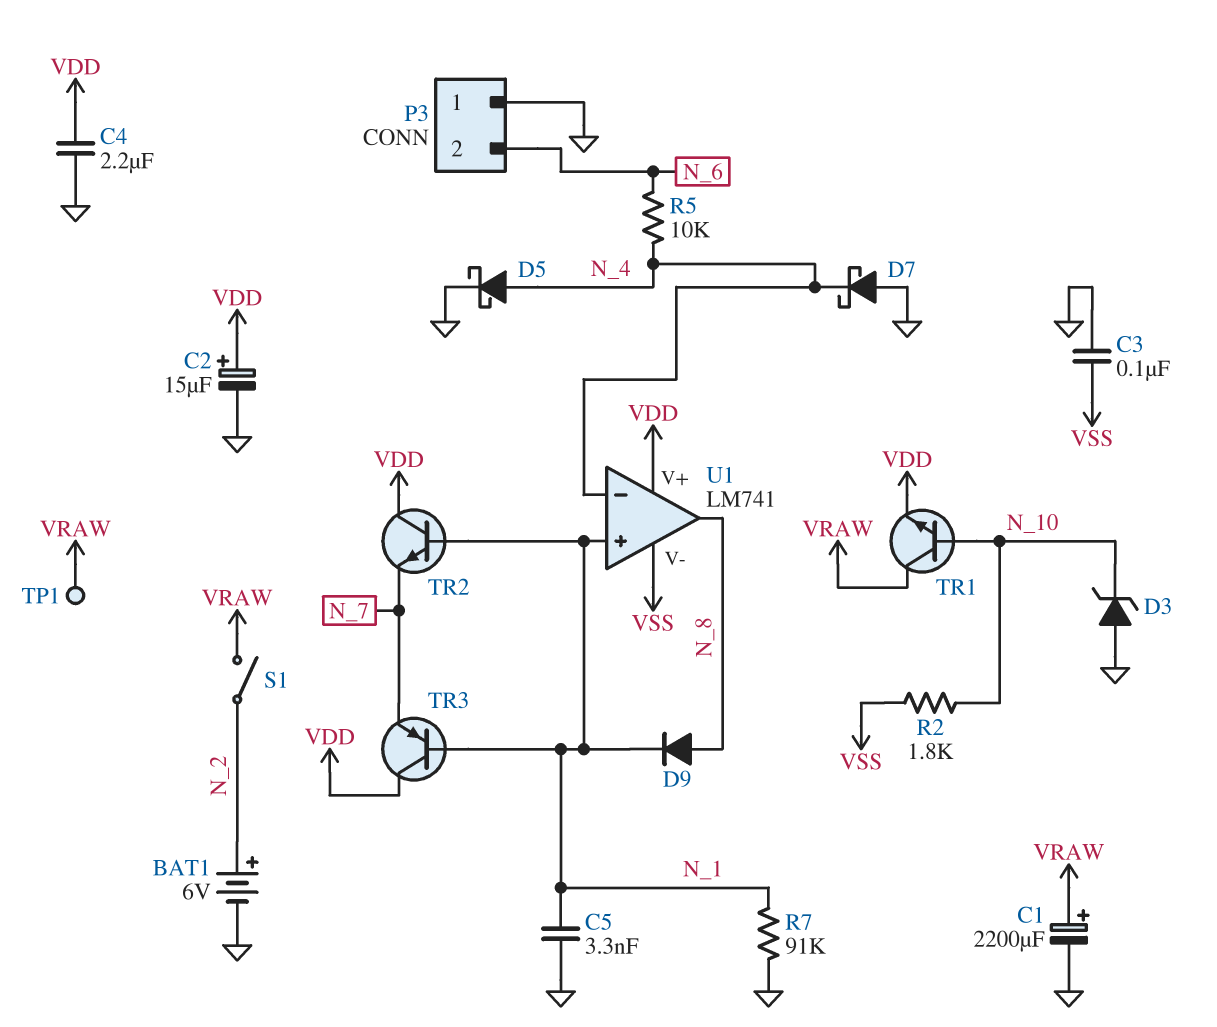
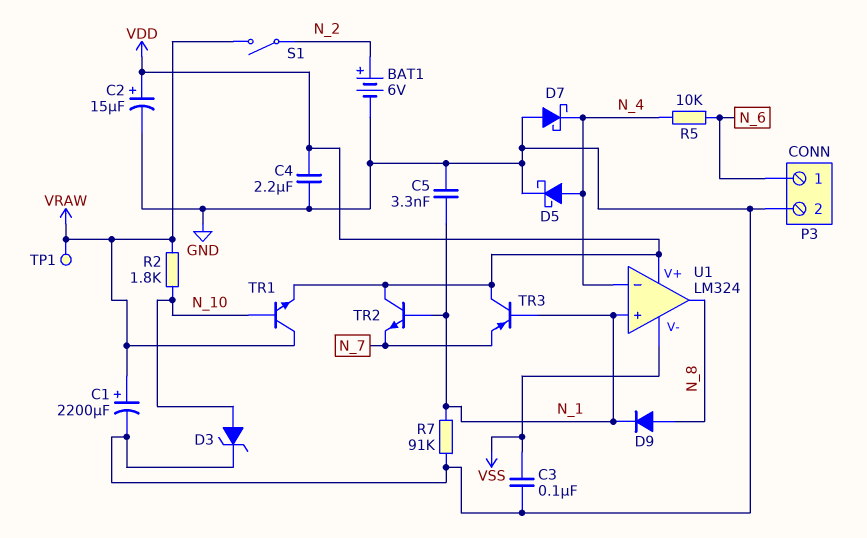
D3: zener (A GND, K N_10) -> zener (A N_10, K GND)
P3 pin 1: GND -> N_6
P3 pin 2: N_6 -> GND
R2: 1.8k (N_10, VSS) -> 1.8k (N_10, VRAW)
U1: LM741 -> LM324

